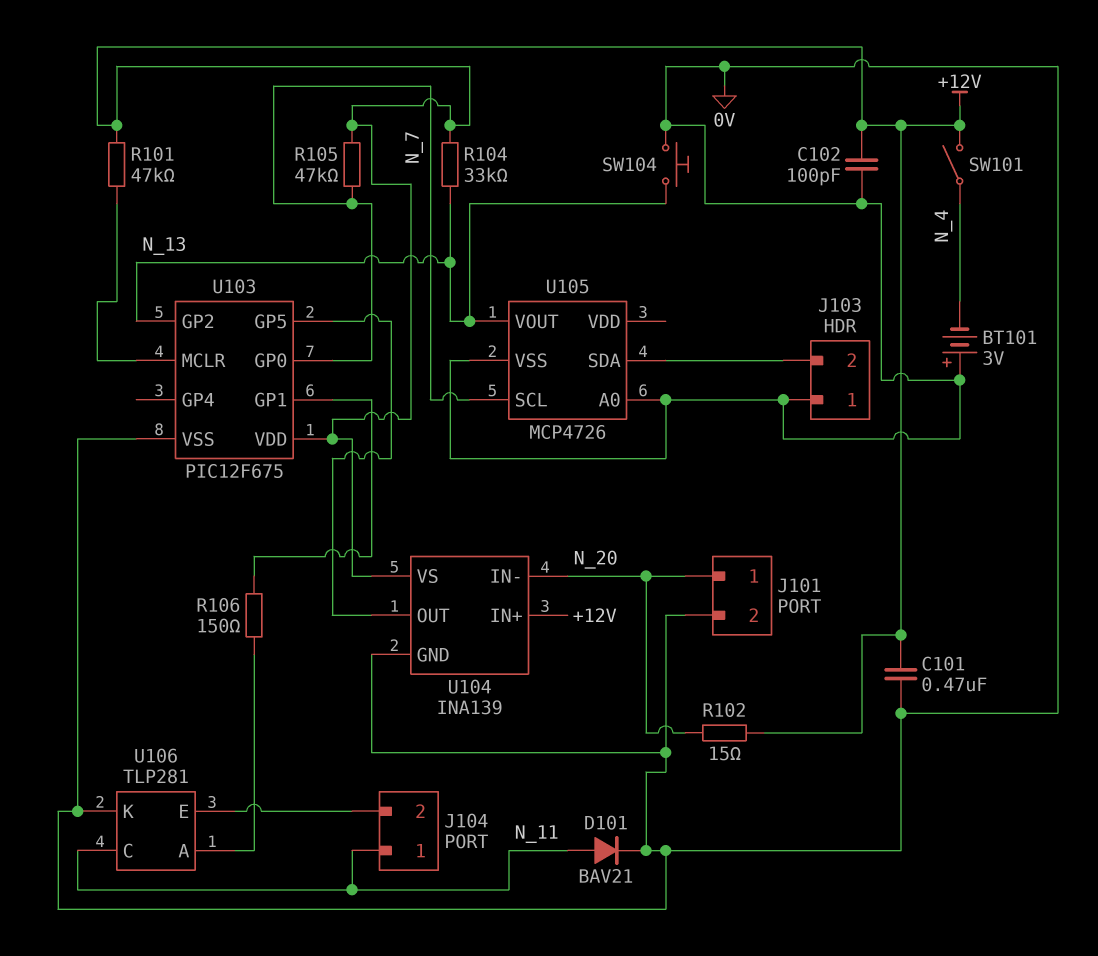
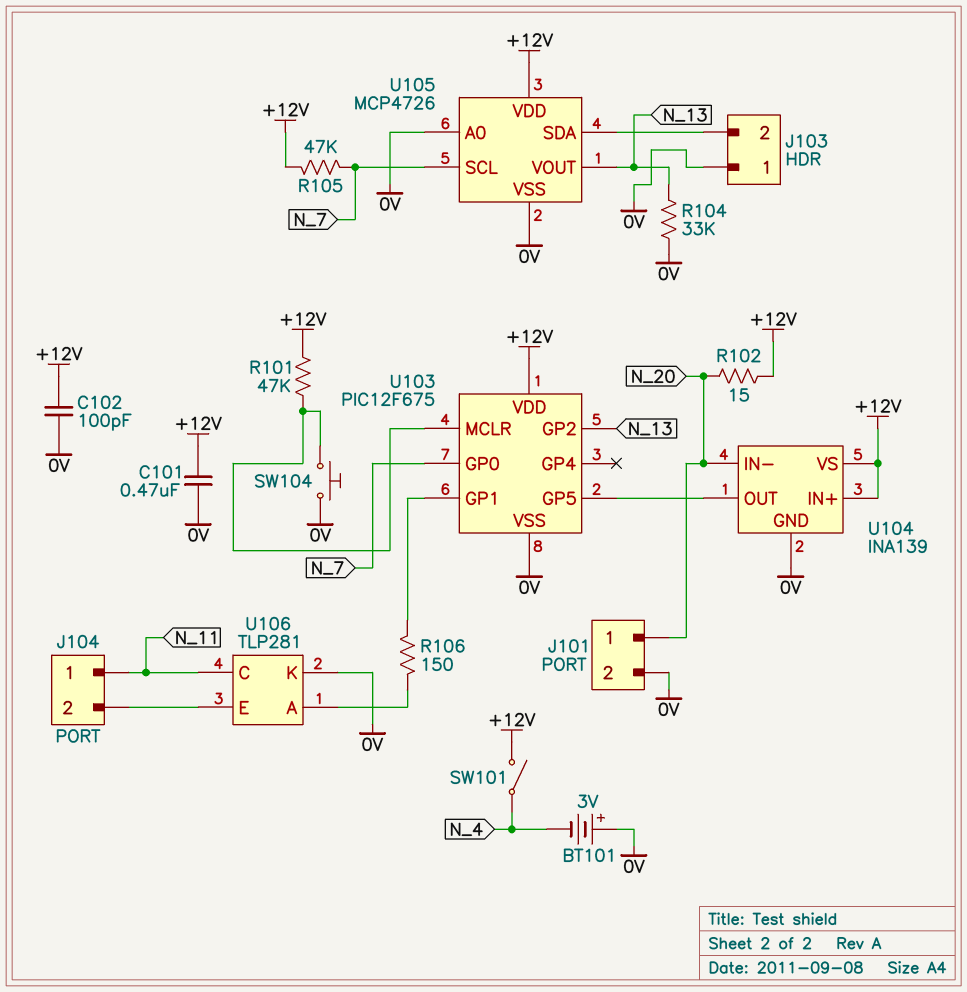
D101: diode BAV21 (A N_11, K 0V) -> none
R104: 33k (+12V, N_13) -> 33k (0V, N_13)
SW104: button (0V, N_13) -> button (0V, U103/MCLR)
U105 pin VDD: none -> +12V

